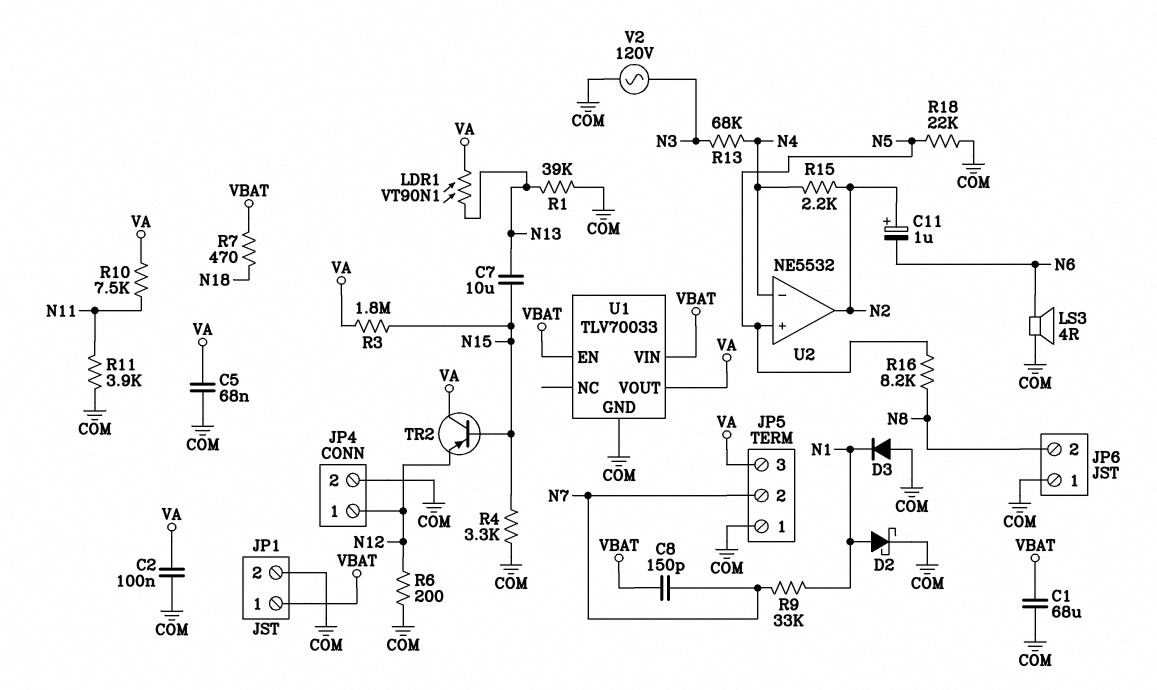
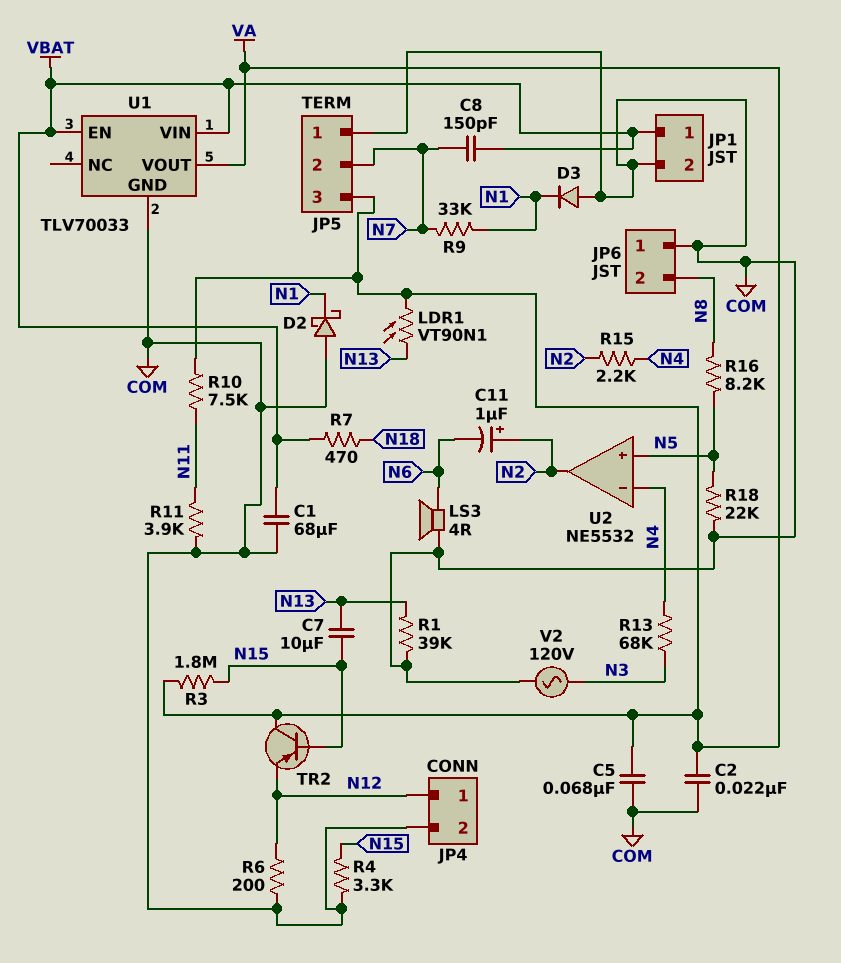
C2: 100nF (COM, VA) -> 22nF (COM, VA)
D2: schottky (A N1, K COM) -> schottky (A COM, K N1)

